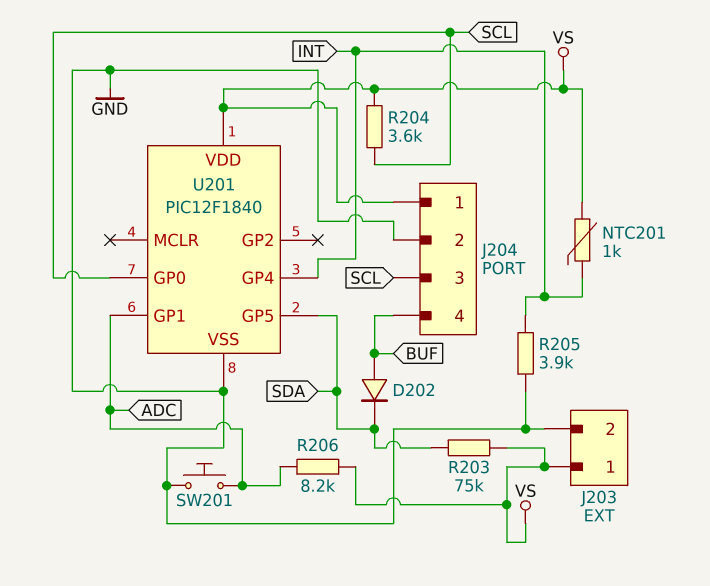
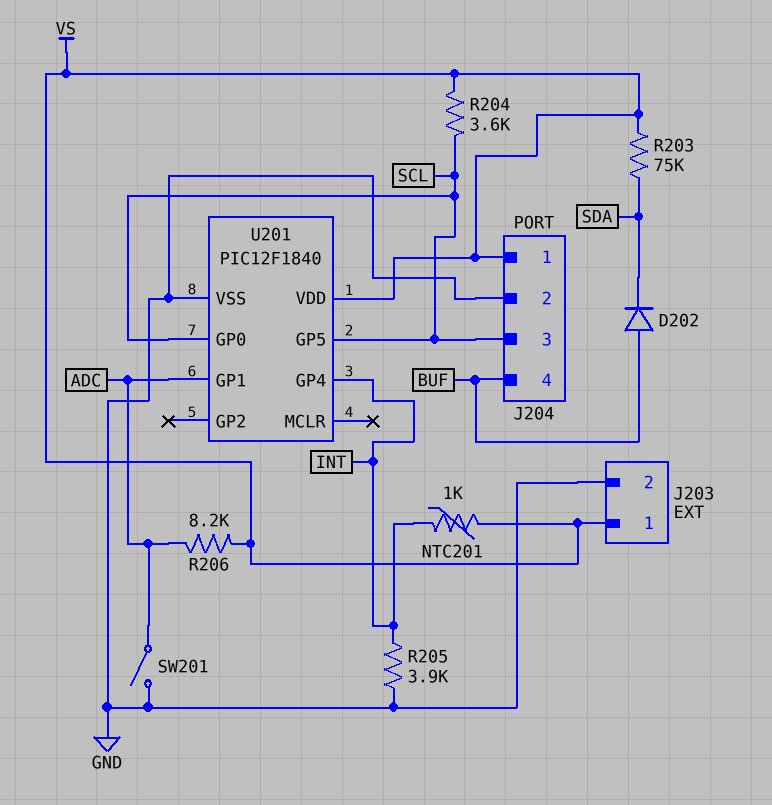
SW201: button (ADC, GND) -> switch (ADC, GND)
U201 pin GP5: SDA -> SCL

